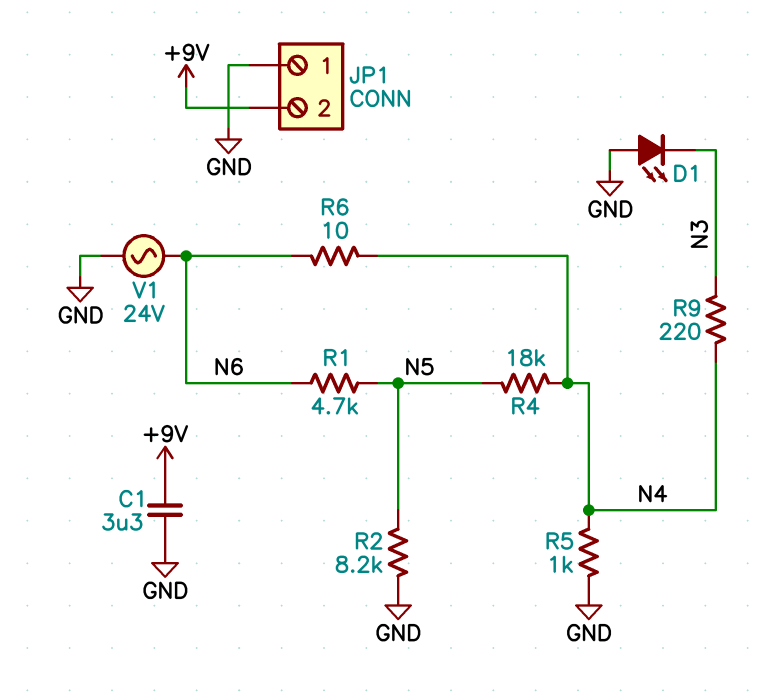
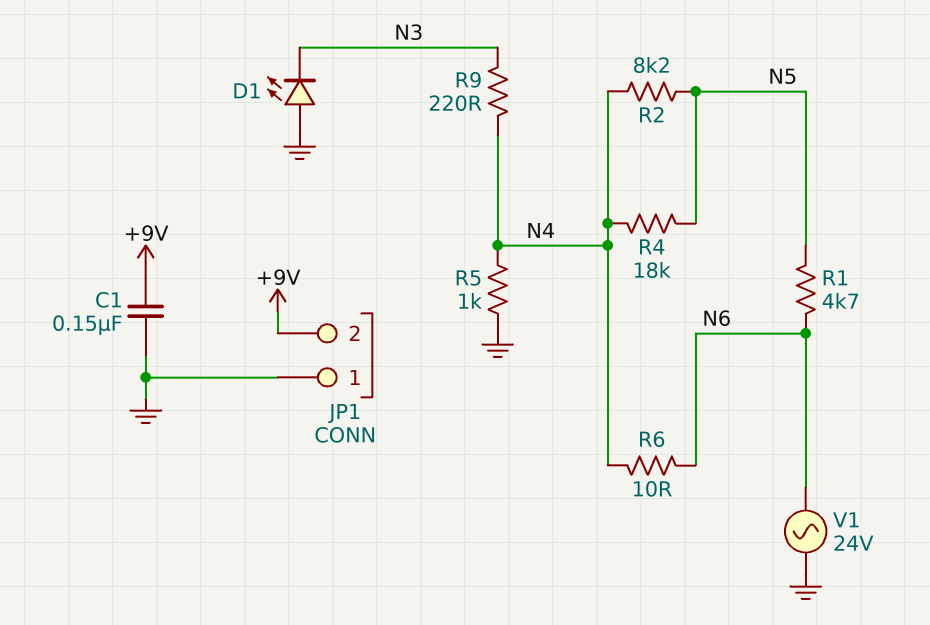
C1: 3.3uF (+9V, GND) -> 150nF (+9V, GND)
R2: 8.2k (GND, N5) -> 8.2k (N4, N5)

